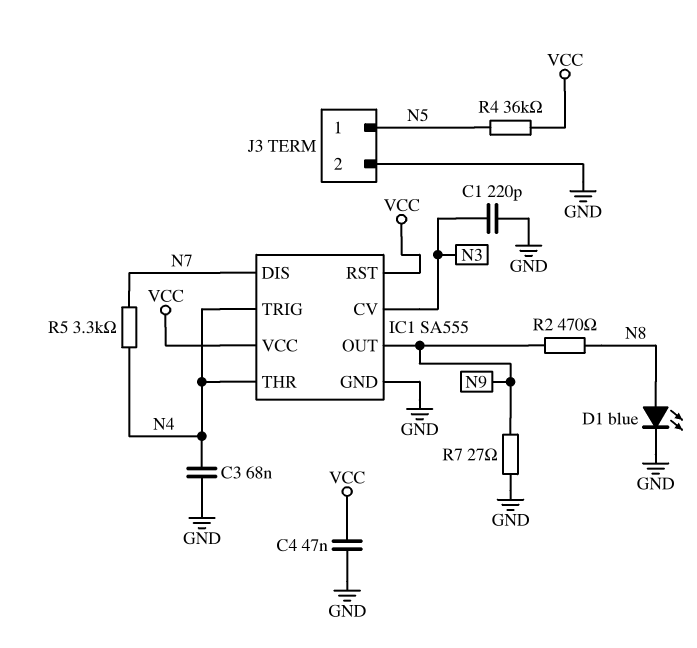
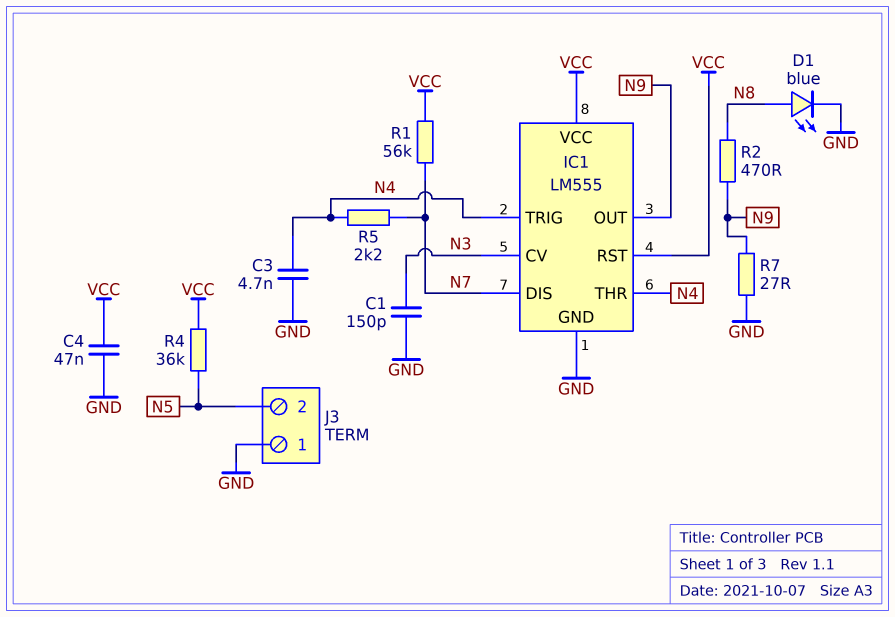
C1: 220pF (GND, N3) -> 150pF (GND, N3)
C3: 68nF (GND, N4) -> 4.7nF (GND, N4)
IC1: SA555 -> LM555
J3 pin 1: N5 -> GND
J3 pin 2: GND -> N5
R1: none -> 56k (N7, VCC)
R5: 3.3k (N4, N7) -> 2.2k (N4, N7)

